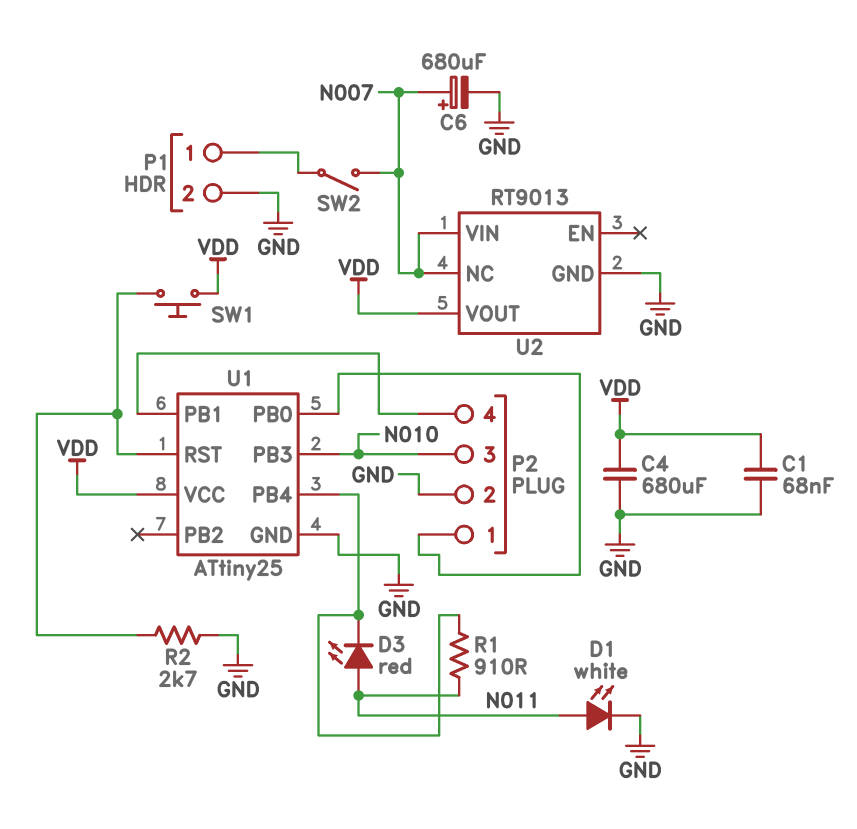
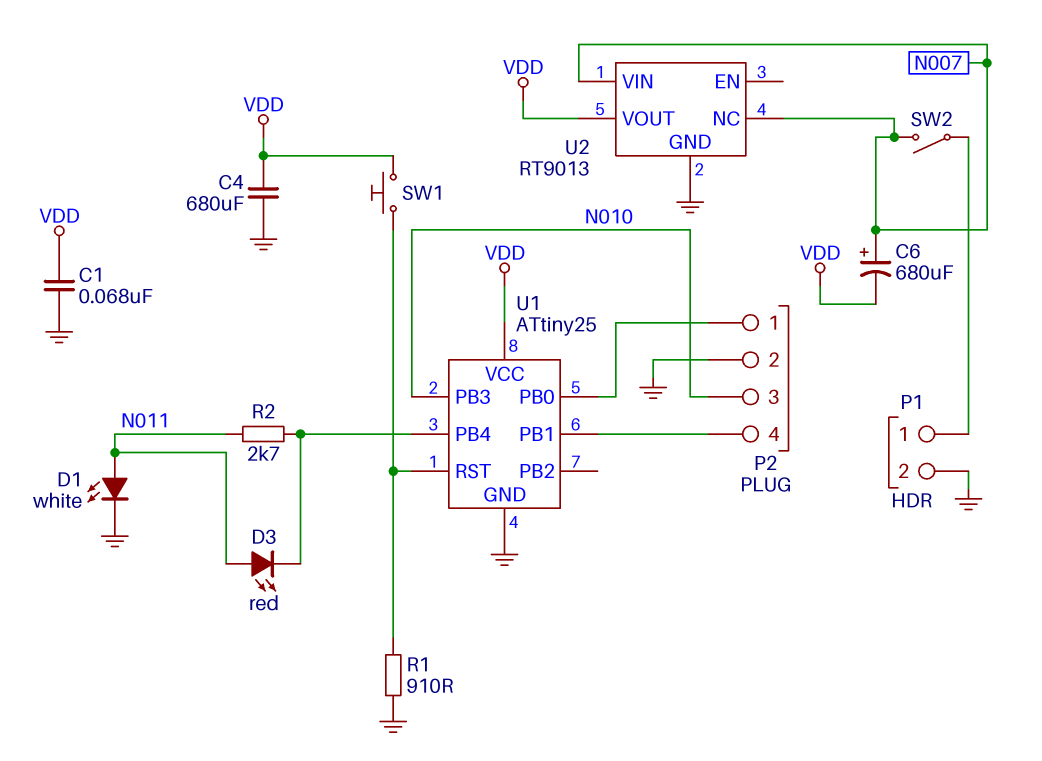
C6: 680uF (plus N007, minus GND) -> 680uF (plus N007, minus VDD)
R1: 910 (N011, U1/PB4) -> 910 (GND, U1/RST)
R2: 2.7k (GND, U1/RST) -> 2.7k (N011, U1/PB4)

